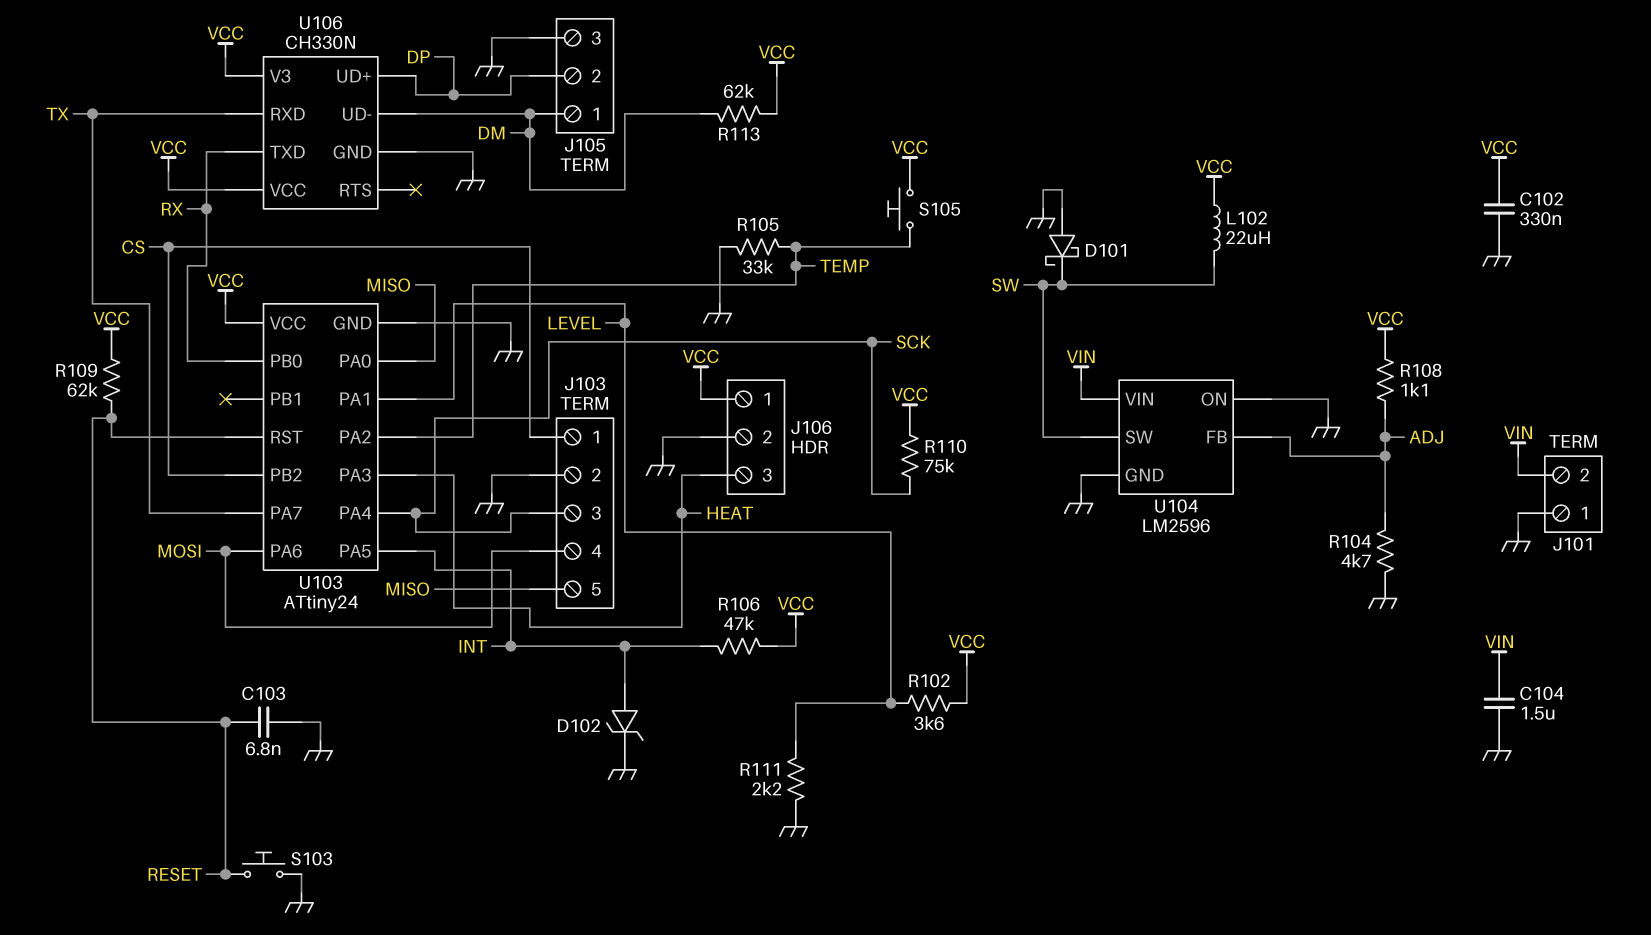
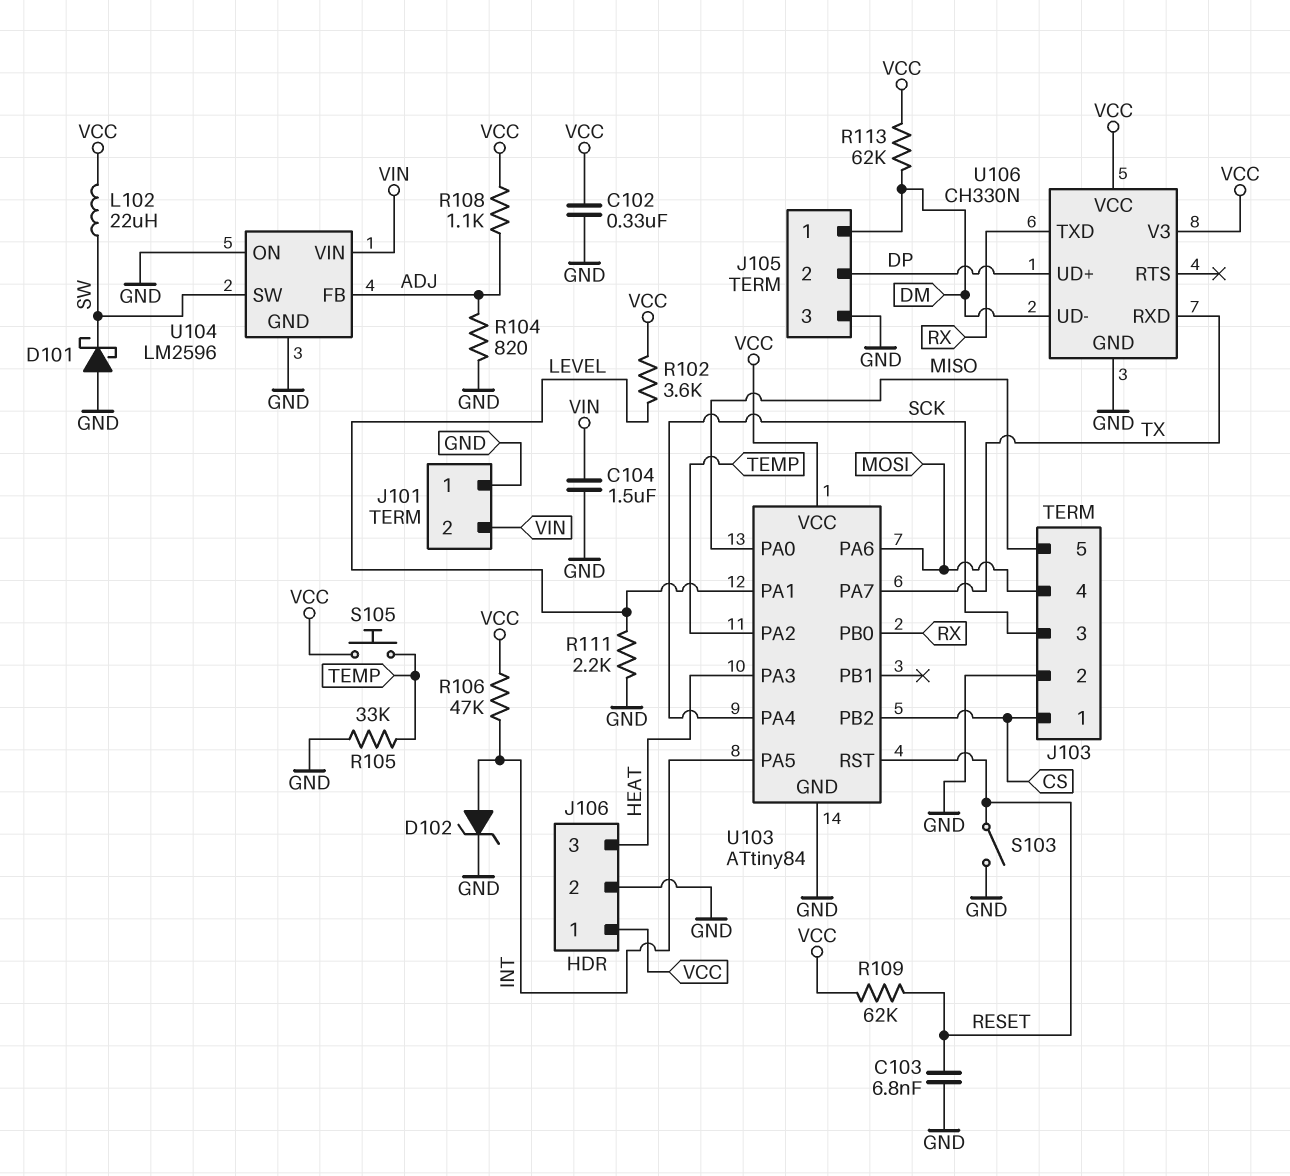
R104: 4.7k (ADJ, GND) -> 820 (ADJ, GND)
R110: 75k (SCK, VCC) -> none
S103: button (GND, RESET) -> switch (GND, RESET)
U103: ATtiny24 -> ATtiny84

